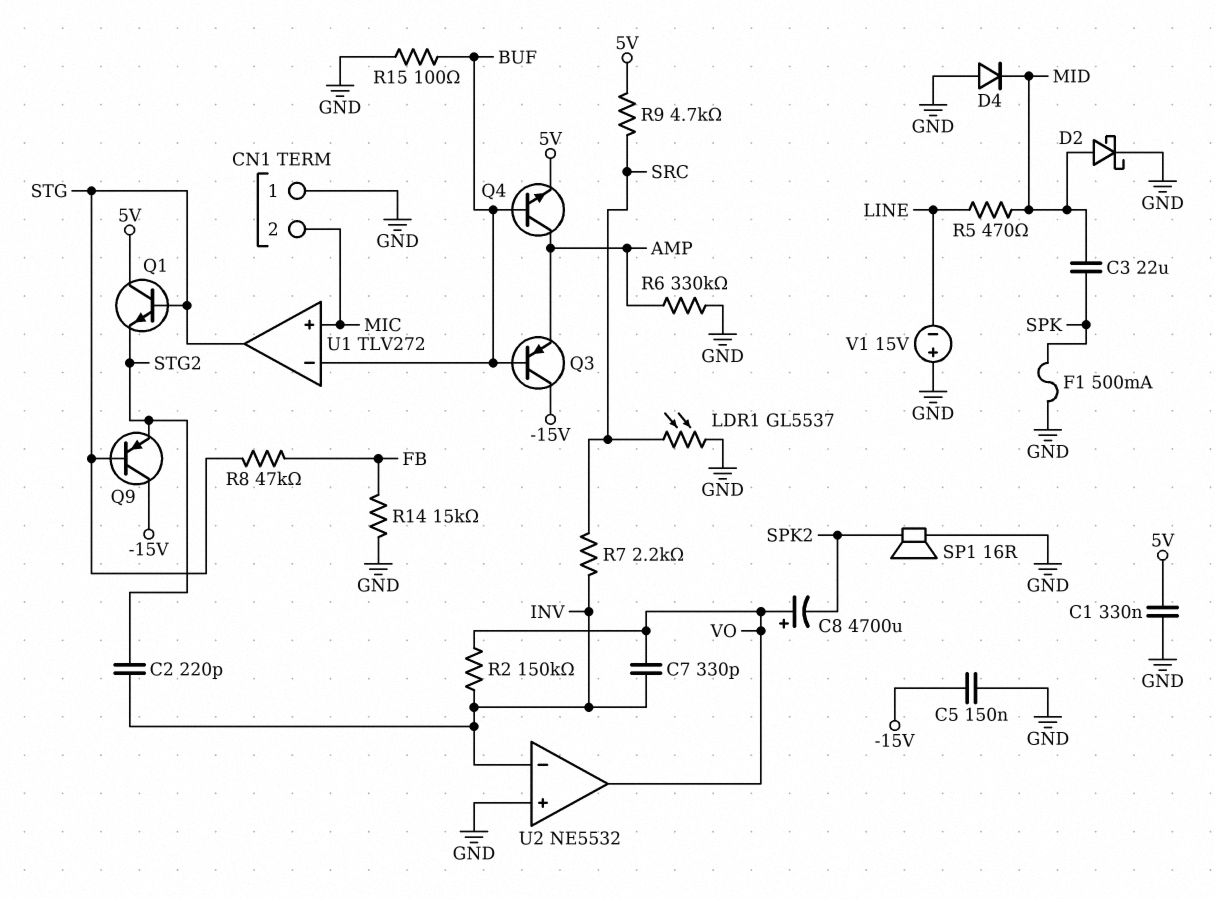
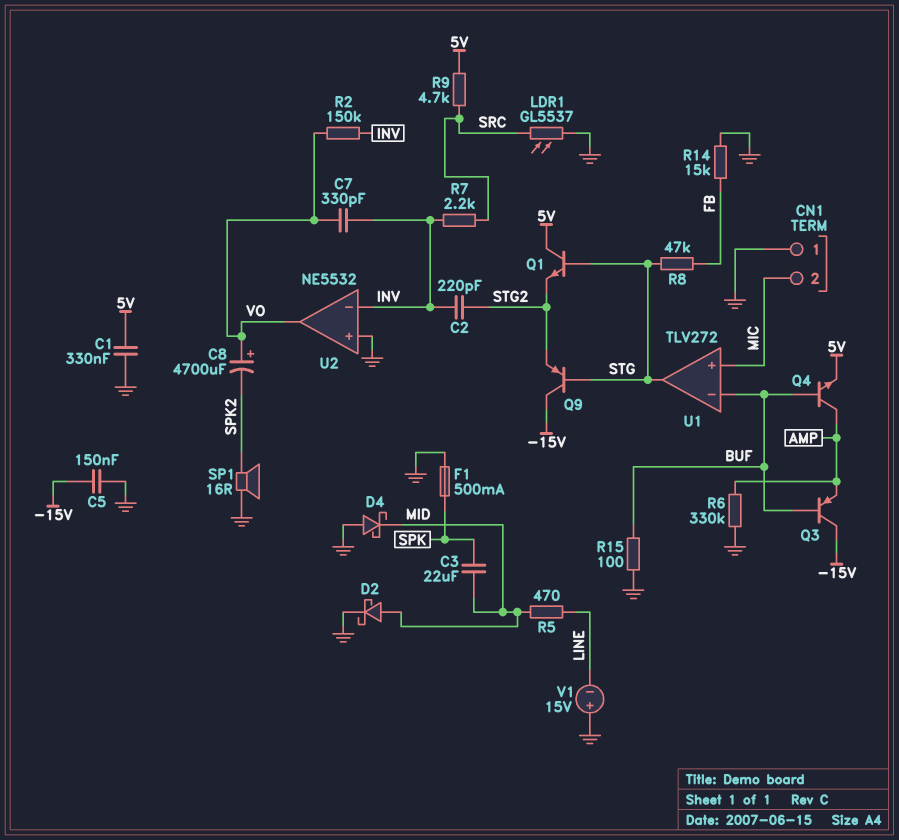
D4: diode (A GND, K MID) -> schottky (A GND, K MID)

